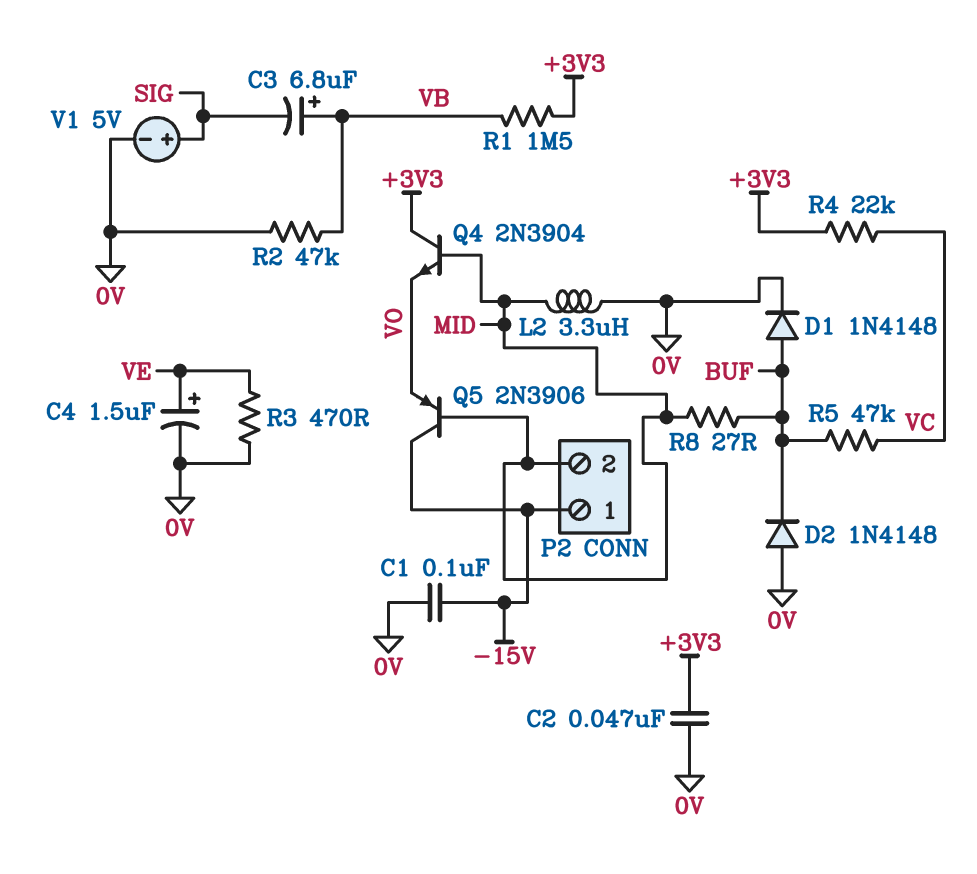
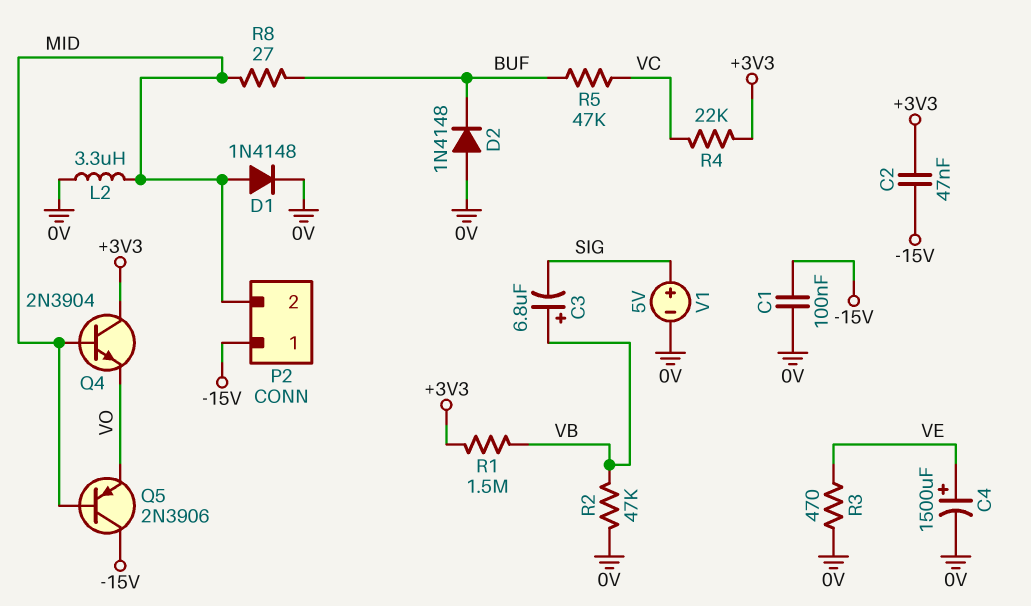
C2: 47nF (+3V3, 0V) -> 47nF (+3V3, -15V)
C4: 1.5uF (plus VE, minus 0V) -> 1500uF (plus VE, minus 0V)
D1: diode 1N4148 (A BUF, K 0V) -> diode 1N4148 (A MID, K 0V)

